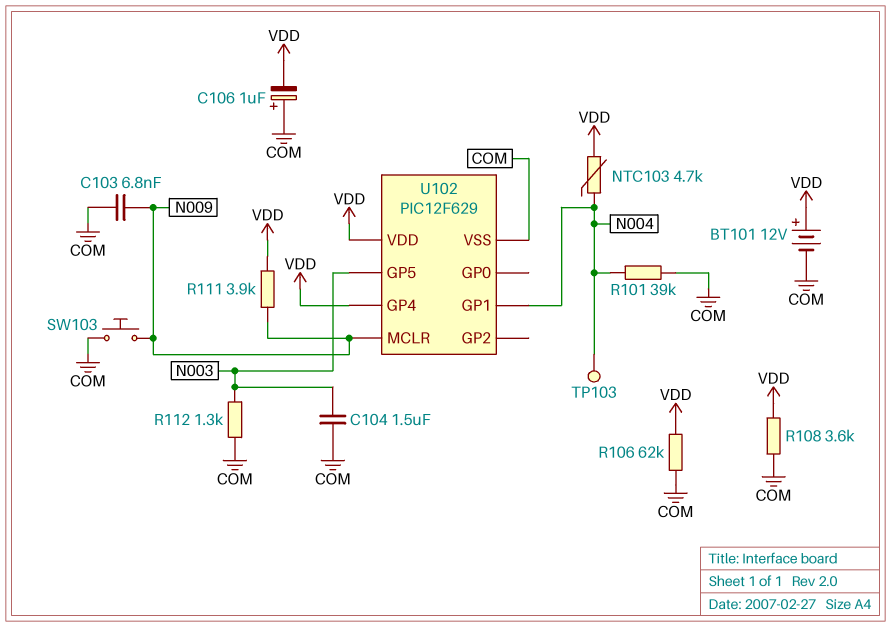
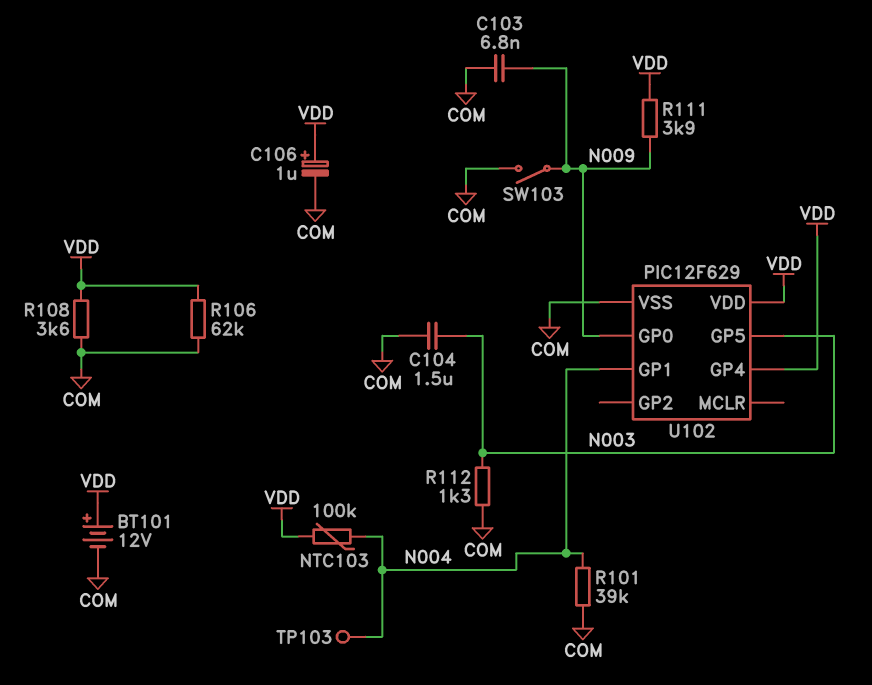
C106: 1uF (plus COM, minus VDD) -> 1uF (plus VDD, minus COM)
NTC103: 4.7k (N004, VDD) -> 100k (N004, VDD)
SW103: button (COM, N009) -> switch (COM, N009)
U102 pin GP0: none -> N009
U102 pin MCLR: N009 -> none

